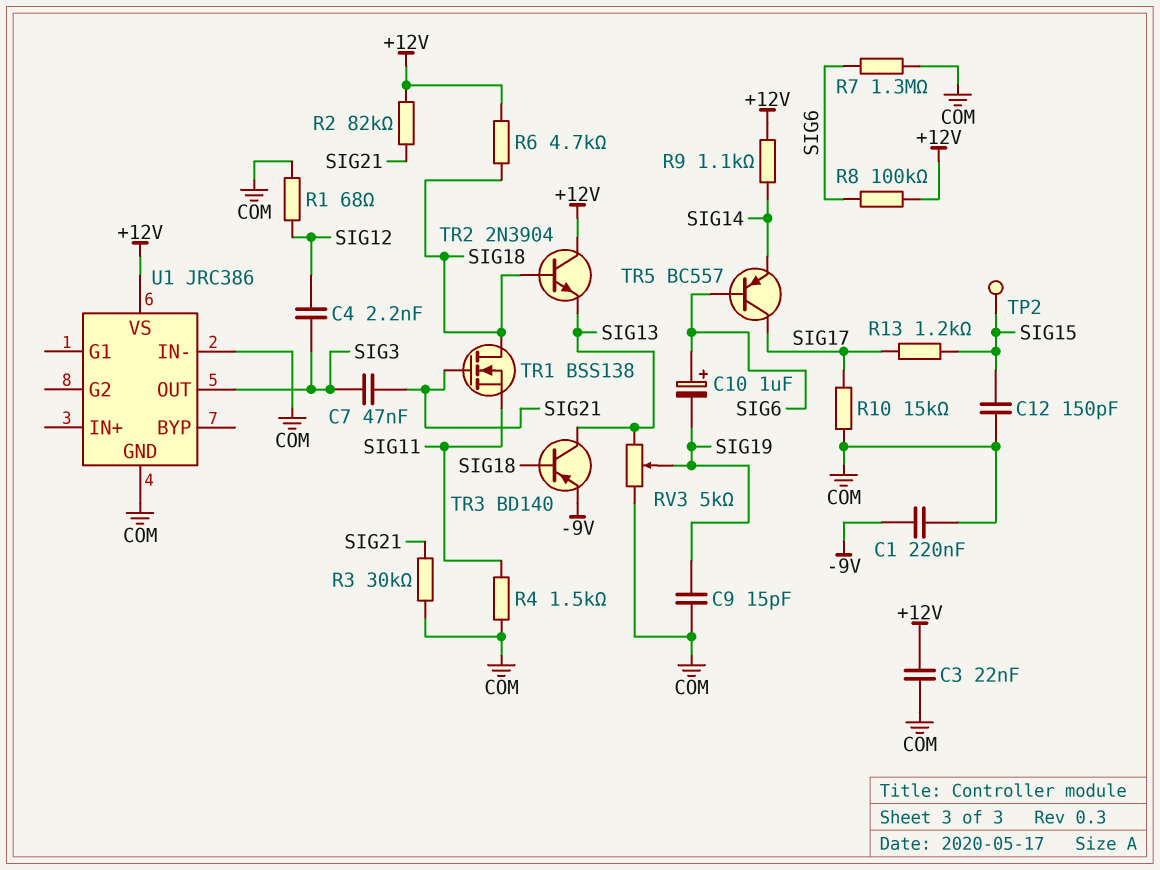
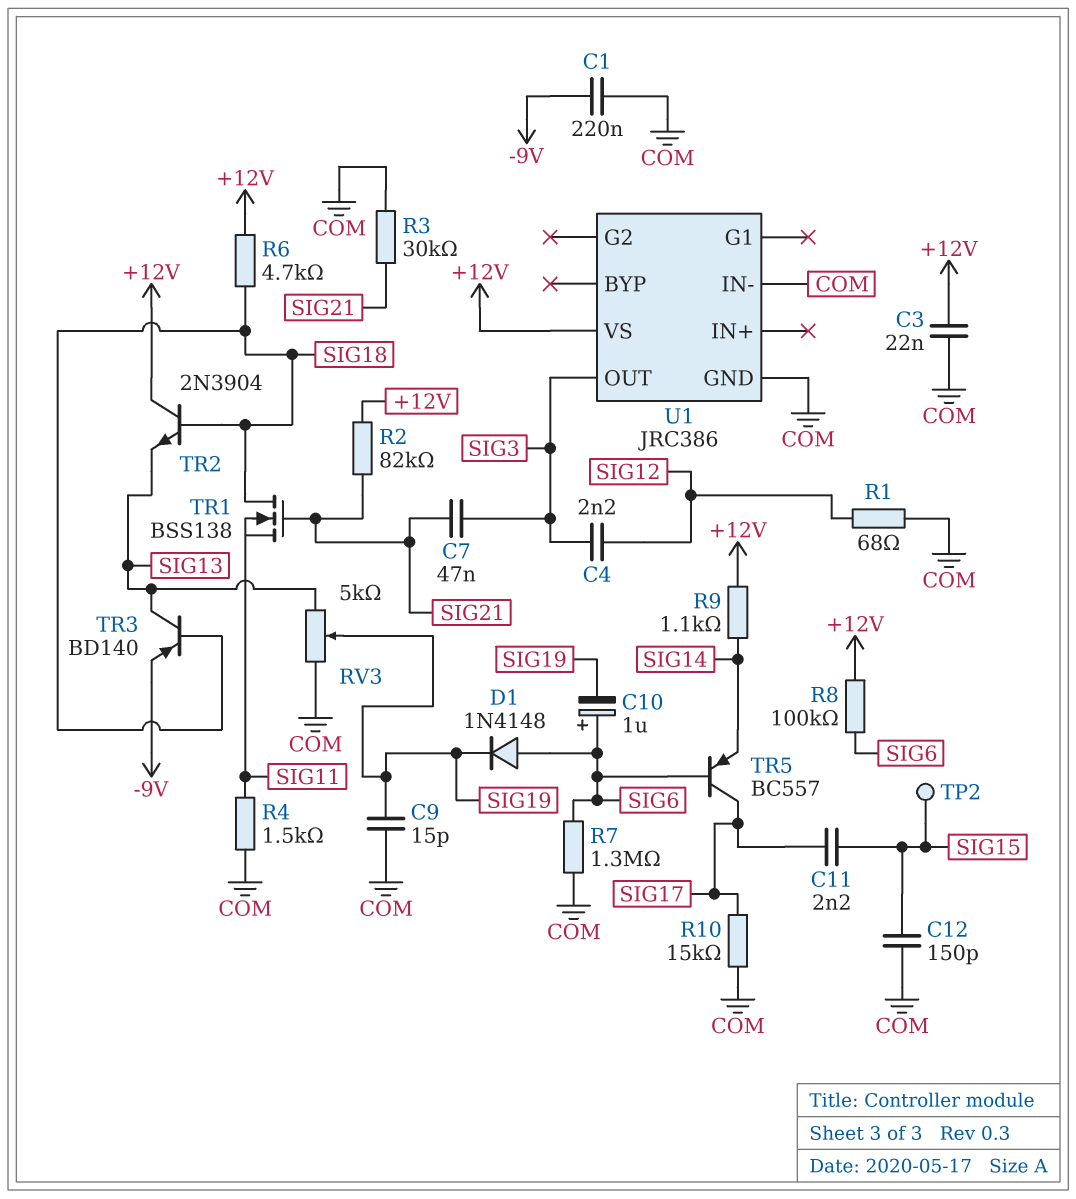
C11: none -> 2.2nF (SIG15, SIG17)
D1: none -> diode 1N4148 (A SIG6, K SIG19)
R13: 1.2k (SIG15, SIG17) -> none

